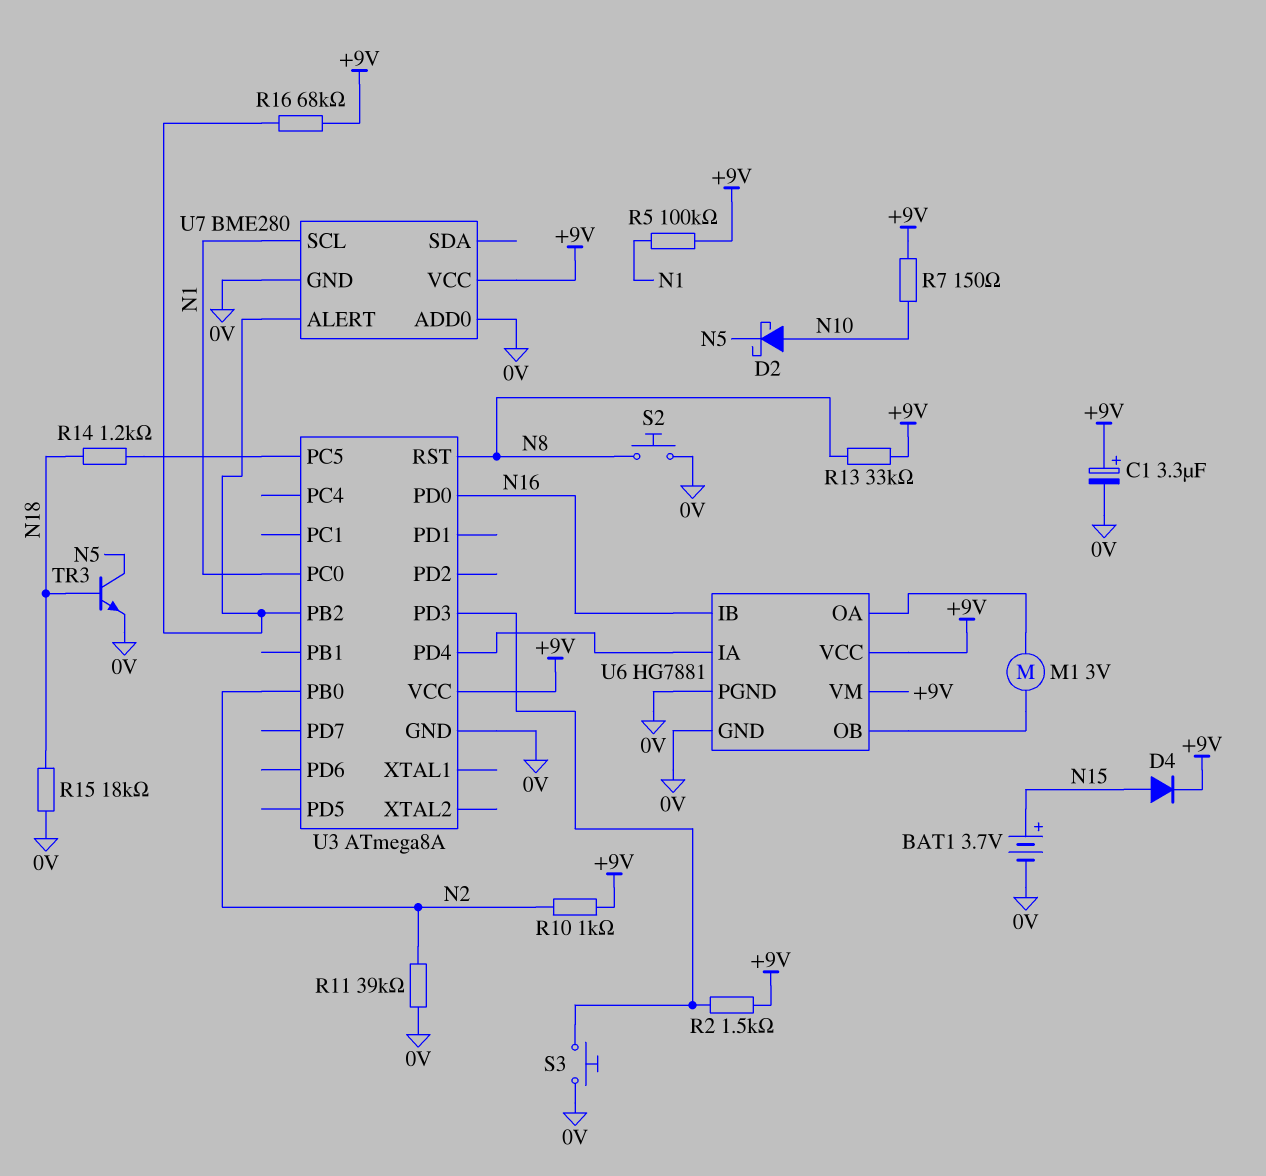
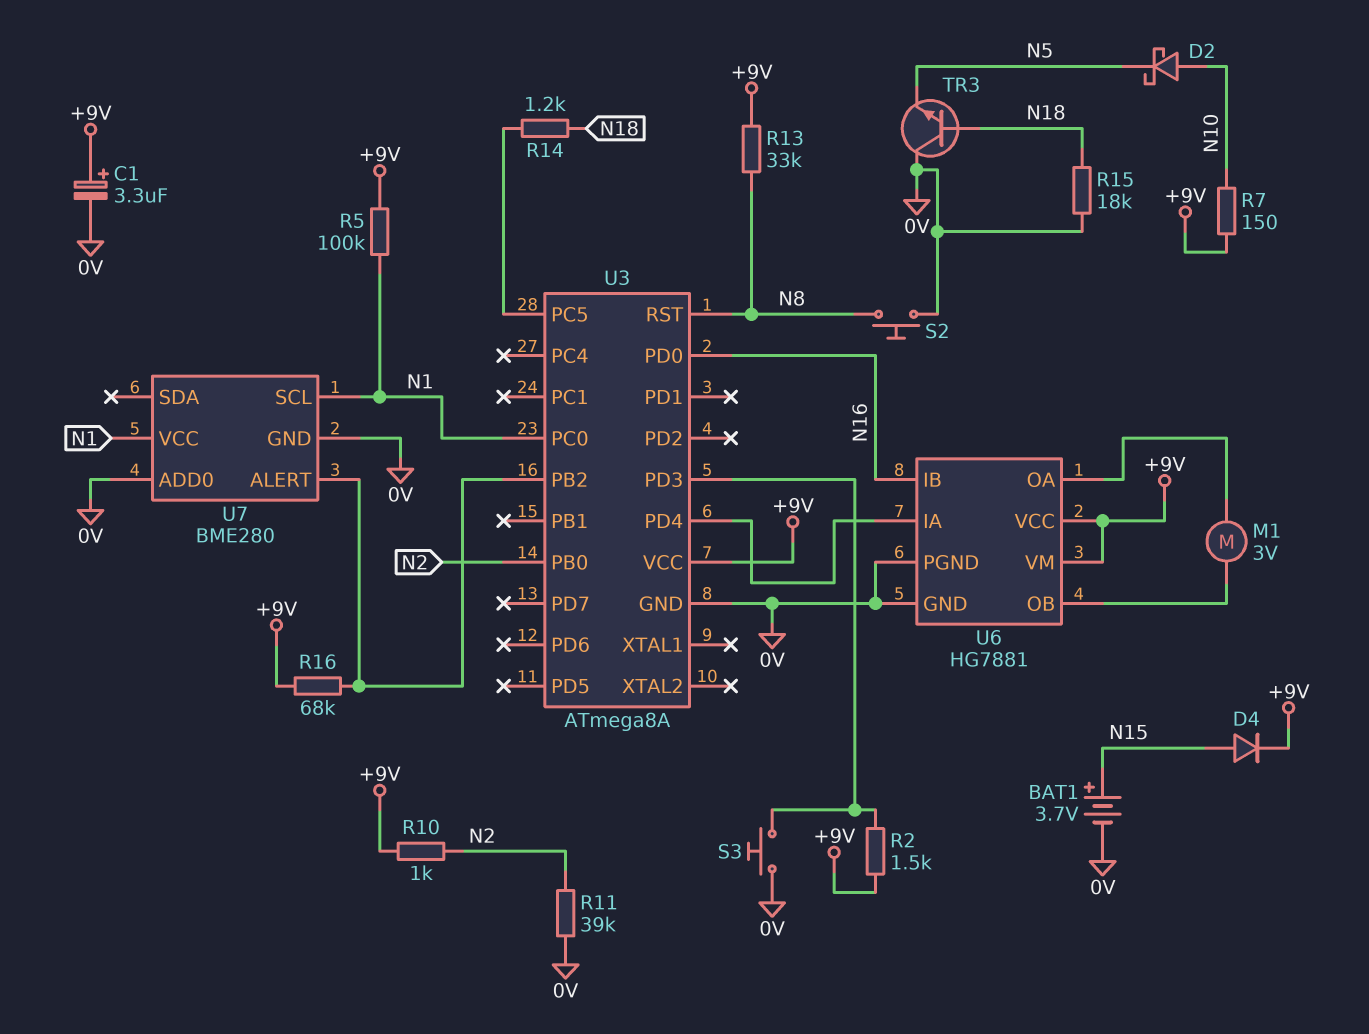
TR3: NPN (B N18, C N5, E 0V) -> NPN (B N18, C 0V, E N5)
U7 pin VCC: +9V -> N1

